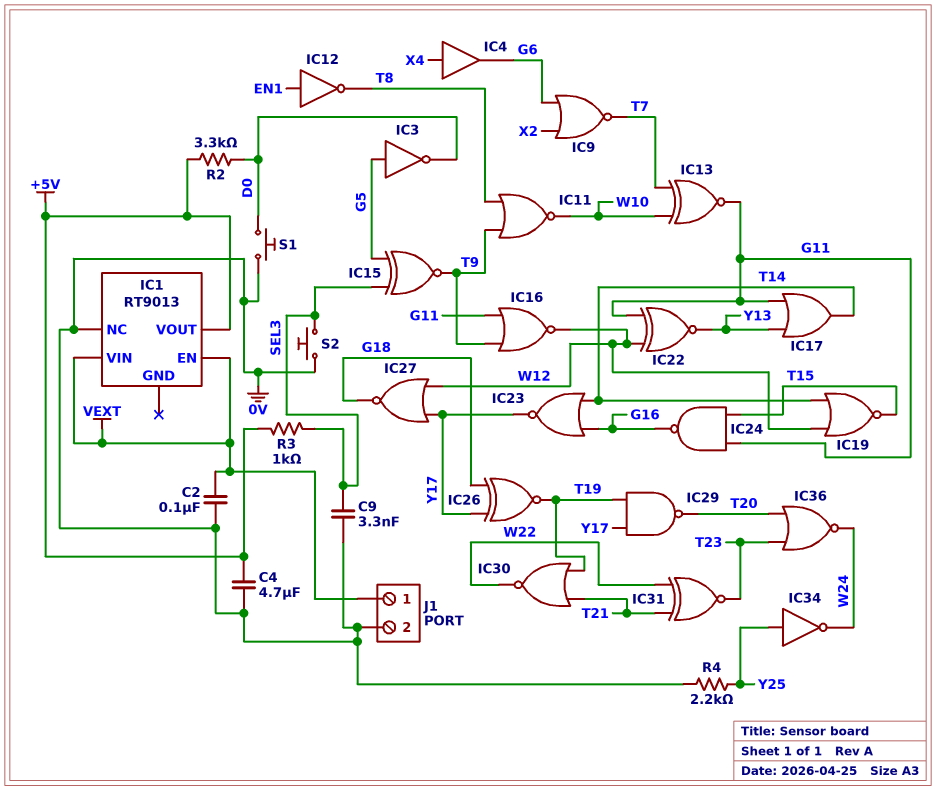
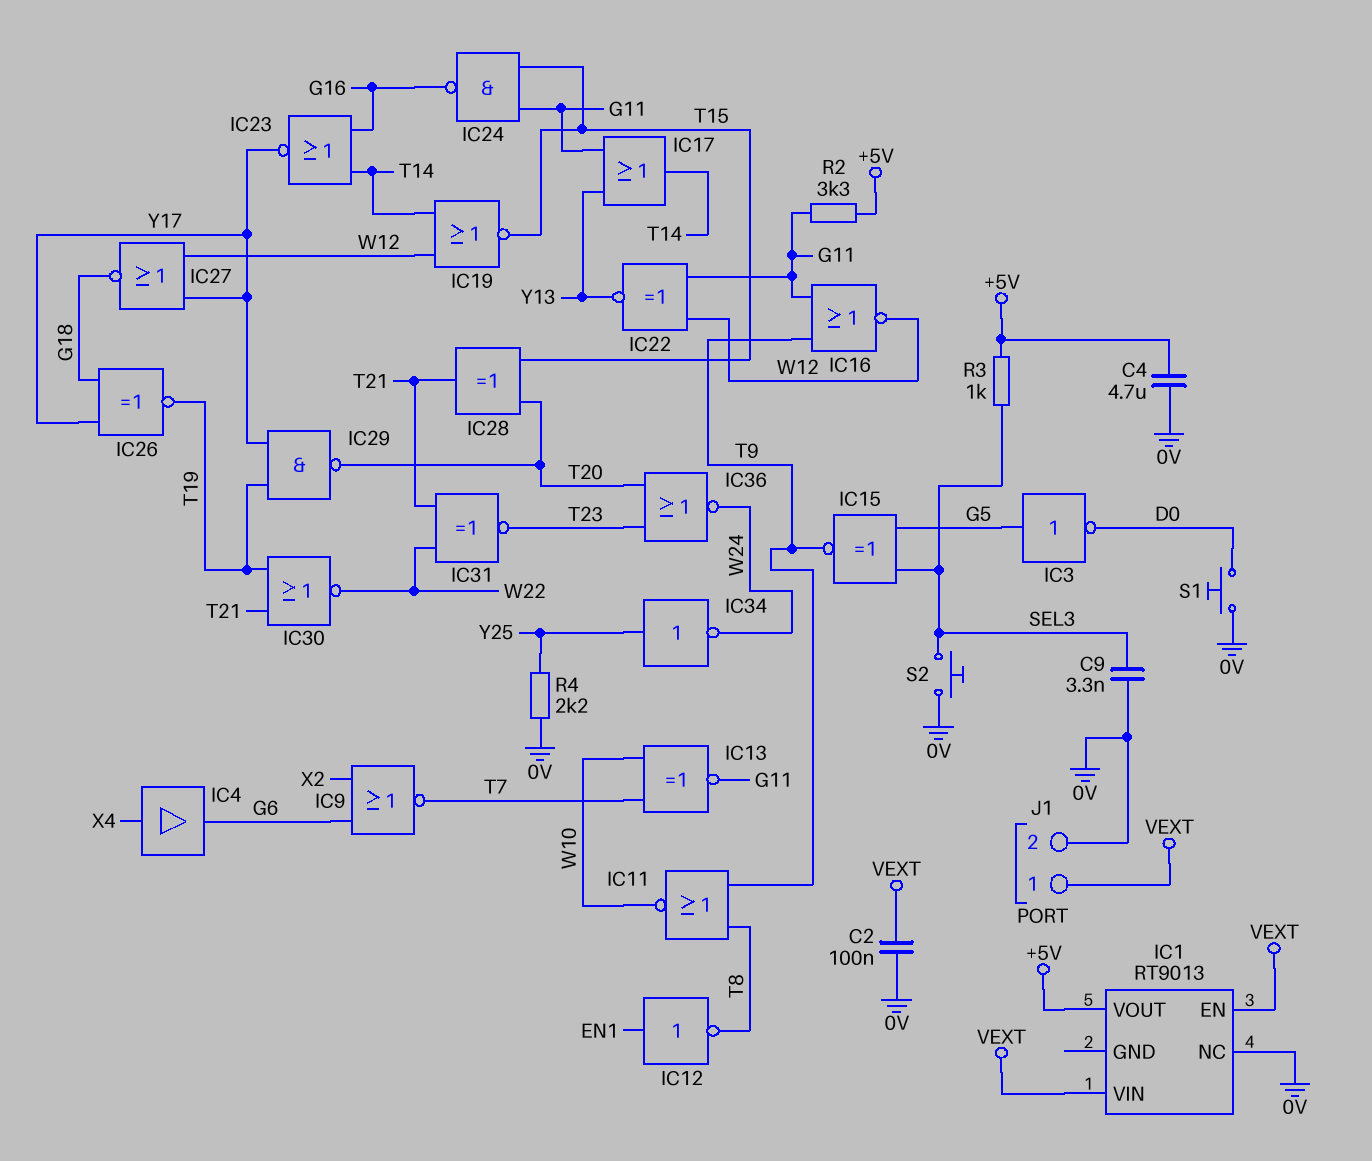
IC28: none -> XOR (in T15, in T20, out T21)
R2: 3.3k (+5V, D0) -> 3.3k (+5V, G11)

